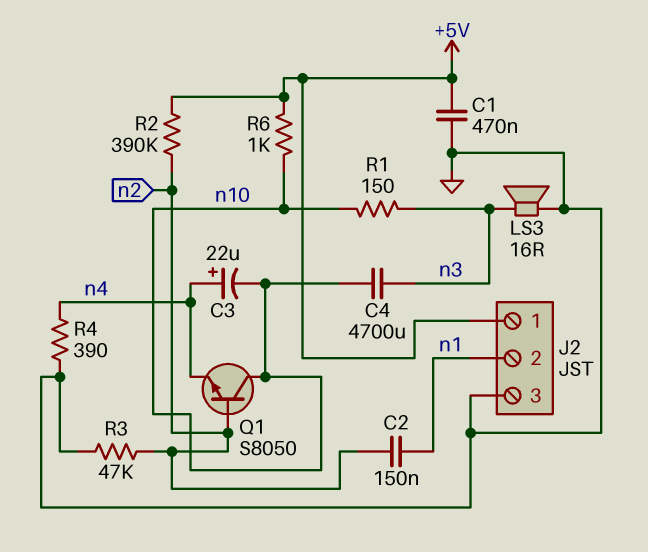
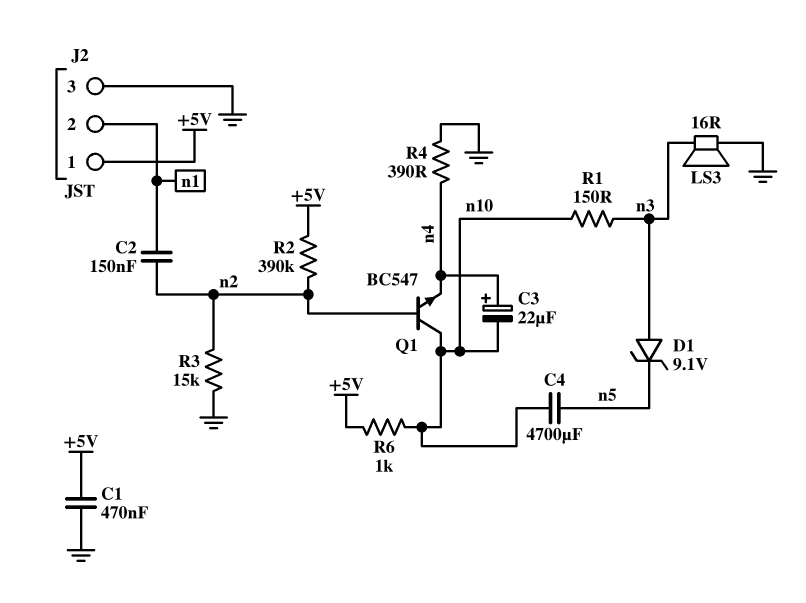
C4: 4700uF (n3, n10) -> 4700uF (n5, n10)
D1: none -> zener 9.1V (A n3, K n5)
Q1: NPN S8050 (B n2, C n10, E n4) -> NPN BC547 (B n2, C n10, E n4)
R3: 47k (GND, n2) -> 15k (GND, n2)

